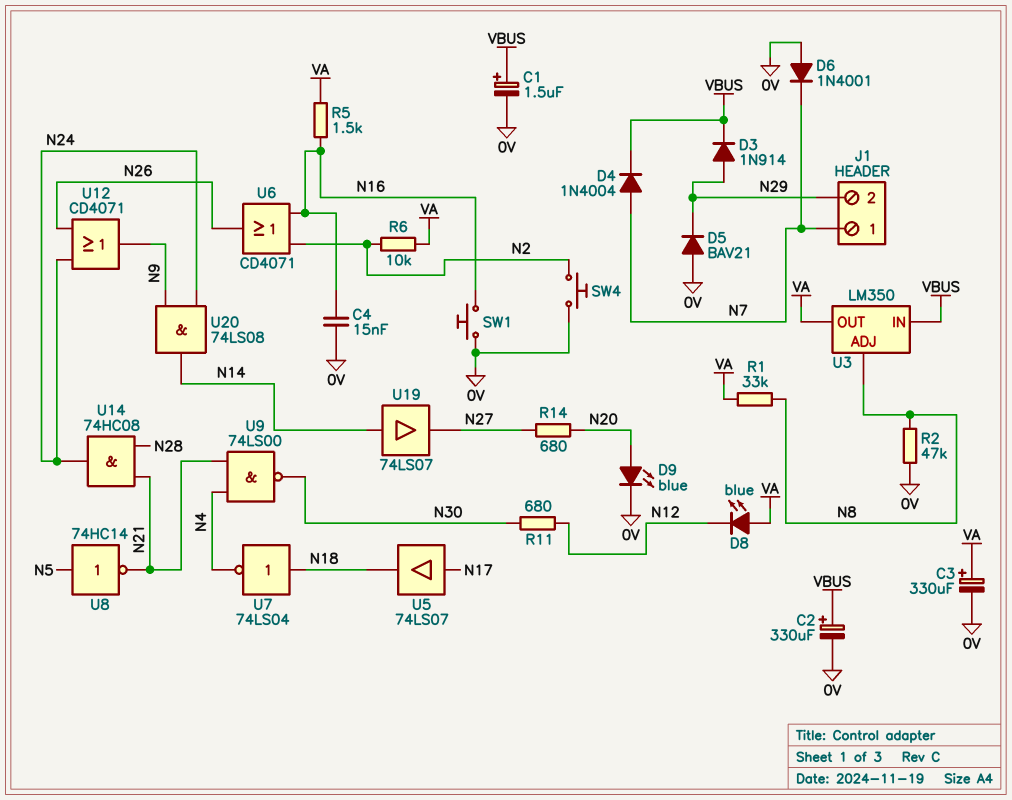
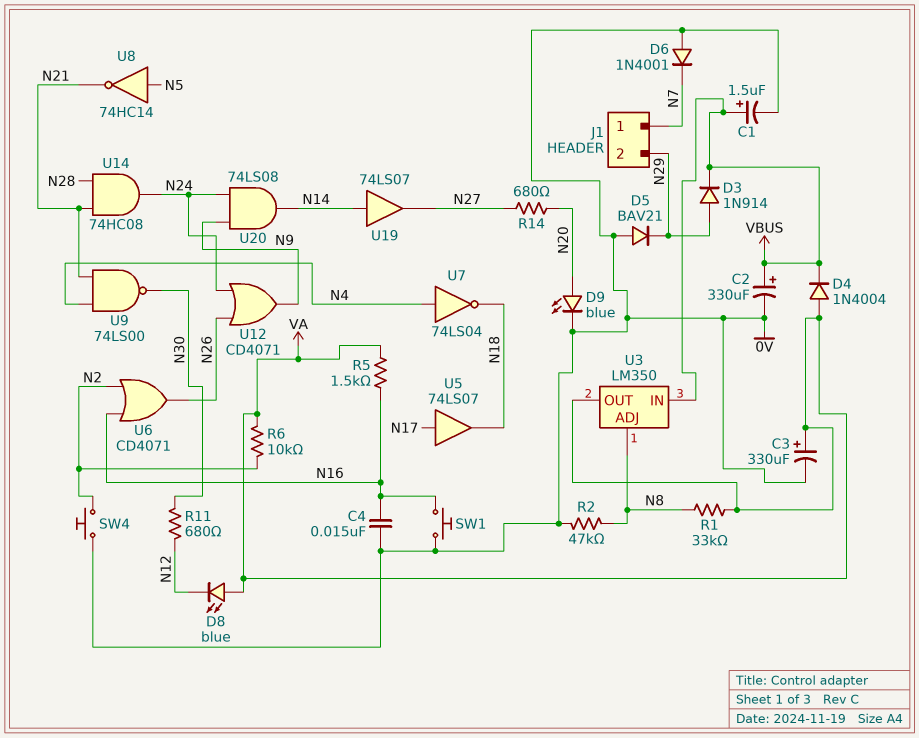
D4: diode 1N4004 (A N7, K VBUS) -> diode 1N4004 (A VA, K VBUS)
U7: NOT 74LS04 (in N18, out N4) -> NOT 74LS04 (in N4, out N18)

